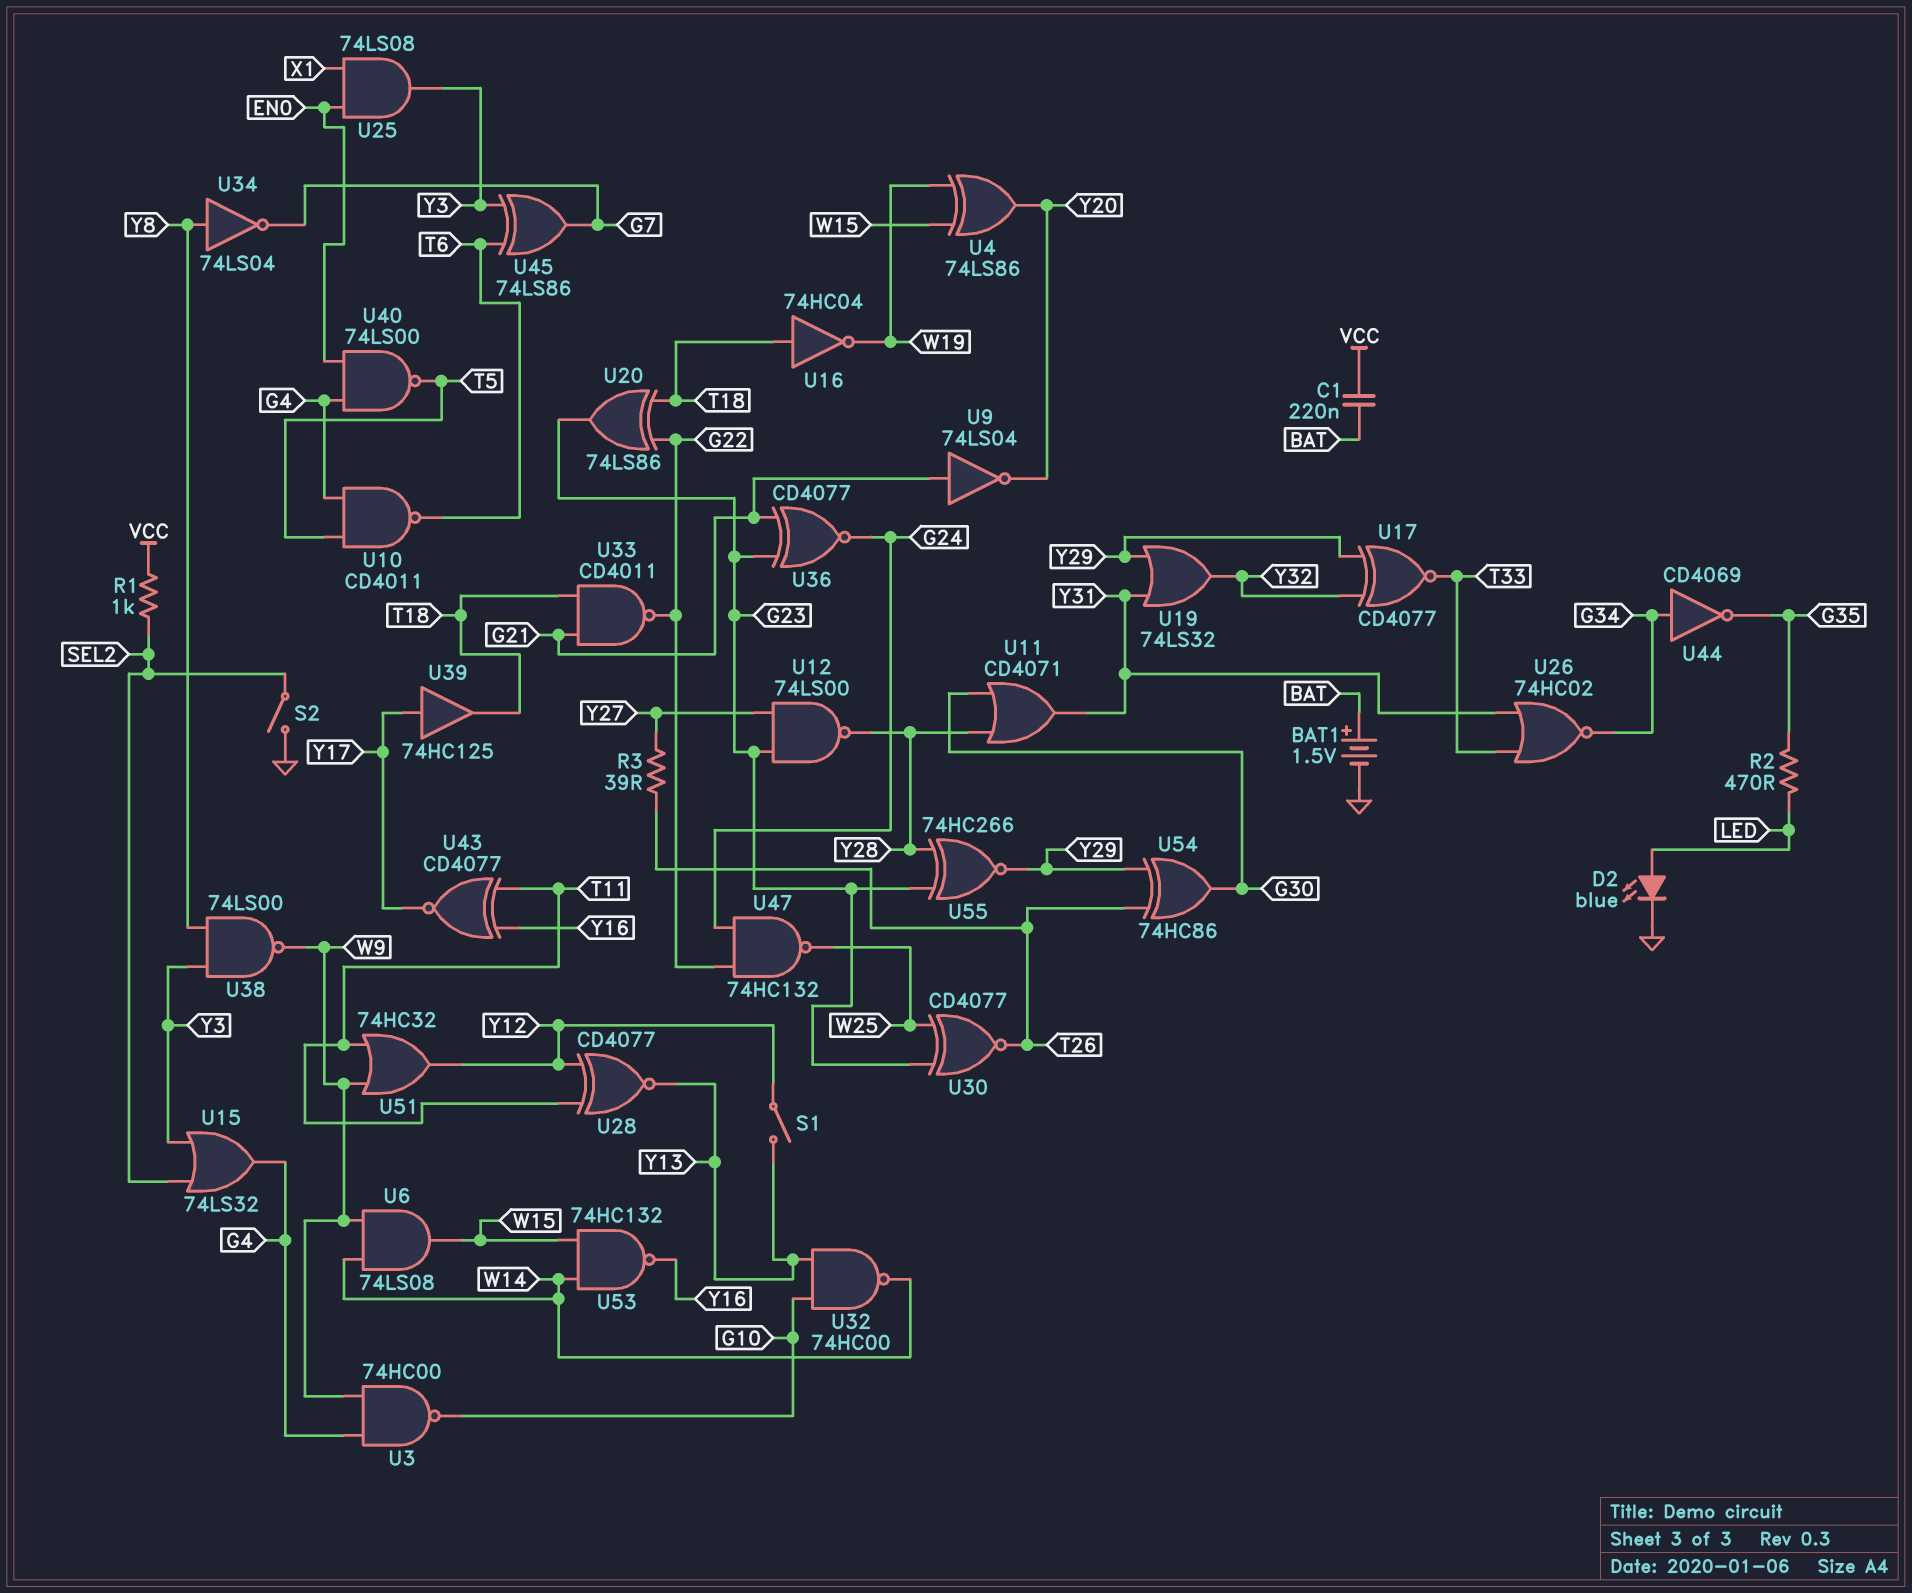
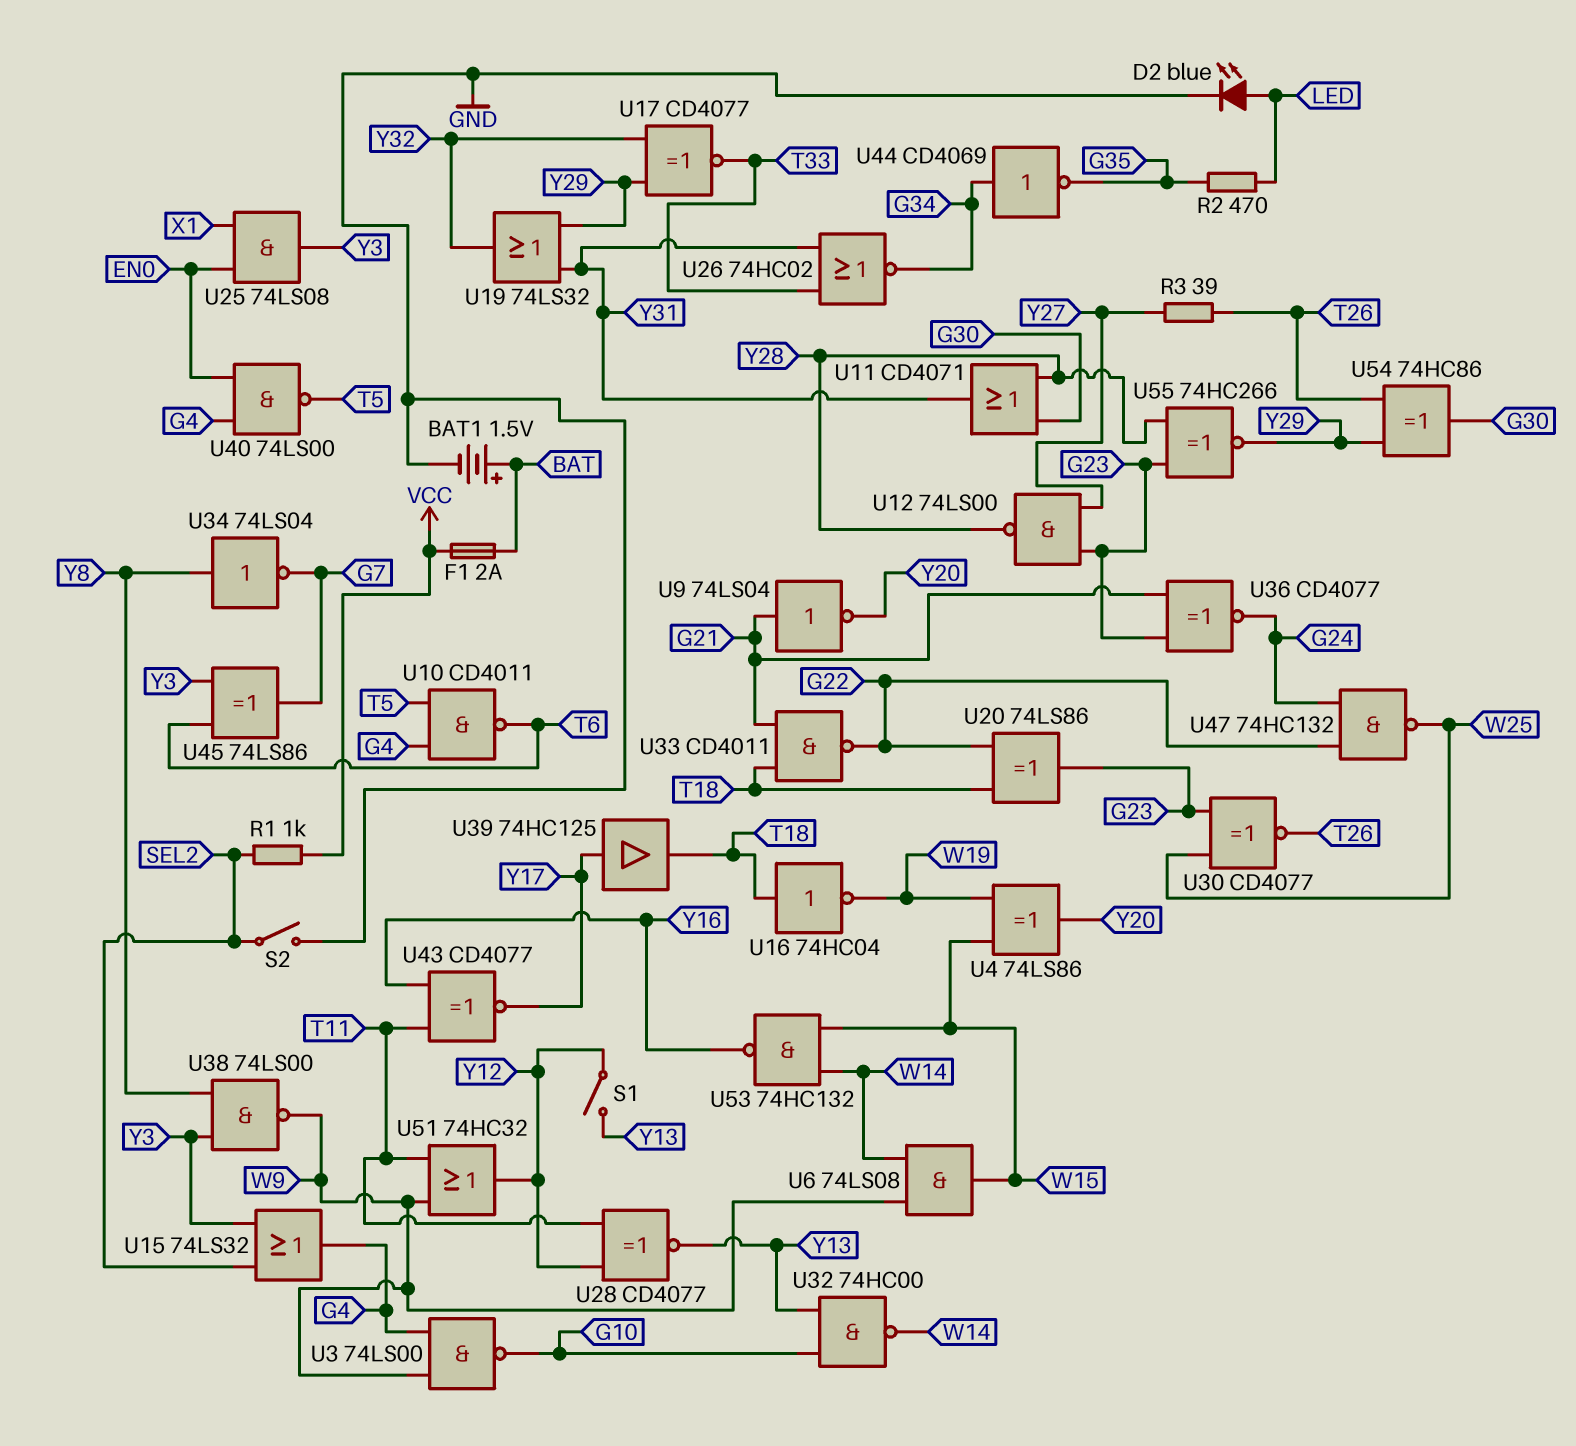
C1: 220nF (BAT, VCC) -> none
F1: none -> 2A (BAT, VCC)
U3: NAND 74HC00 (in G4, in W9, out G10) -> NAND 74LS00 (in G4, in W9, out G10)

